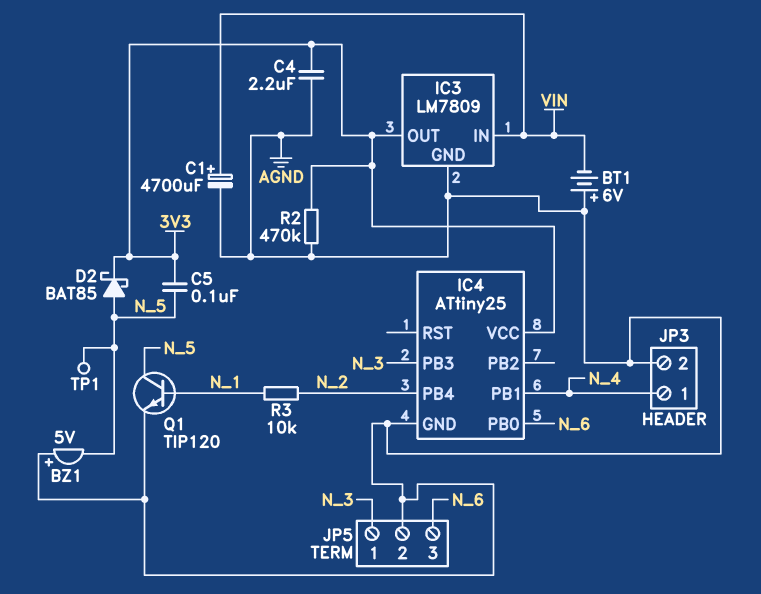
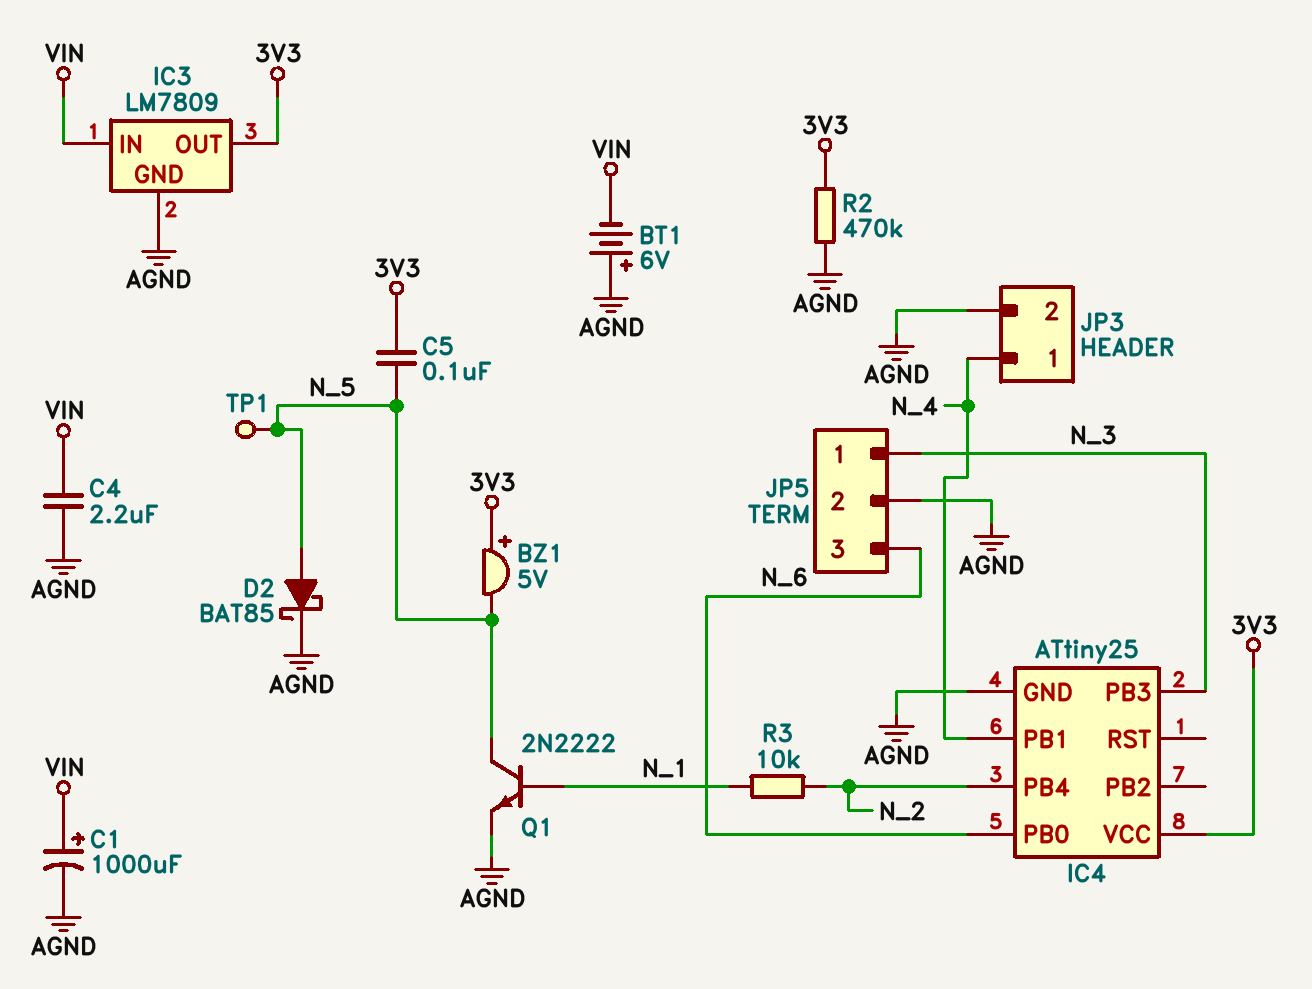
BZ1: buzzer 5V (plus AGND, minus N_5) -> buzzer 5V (plus 3V3, minus N_5)
C1: 4700uF (plus VIN, minus AGND) -> 1000uF (plus VIN, minus AGND)
C4: 2.2uF (3V3, AGND) -> 2.2uF (AGND, VIN)
D2: schottky BAT85 (A N_5, K 3V3) -> schottky BAT85 (A N_5, K AGND)
Q1: NPN TIP120 (B N_1, C N_5, E AGND) -> NPN 2N2222 (B N_1, C N_5, E AGND)

